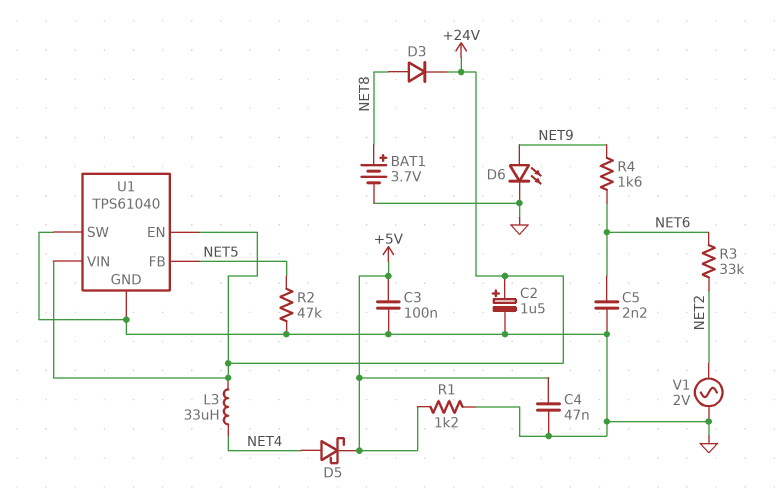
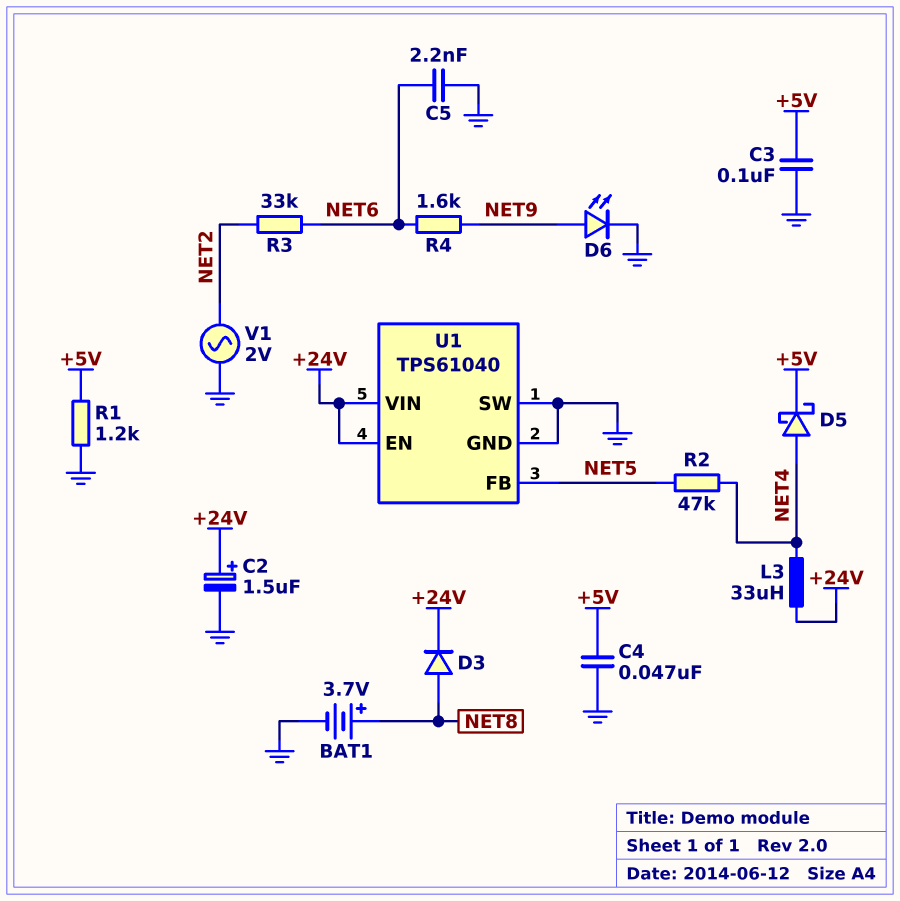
R2: 47k (GND, NET5) -> 47k (NET4, NET5)

